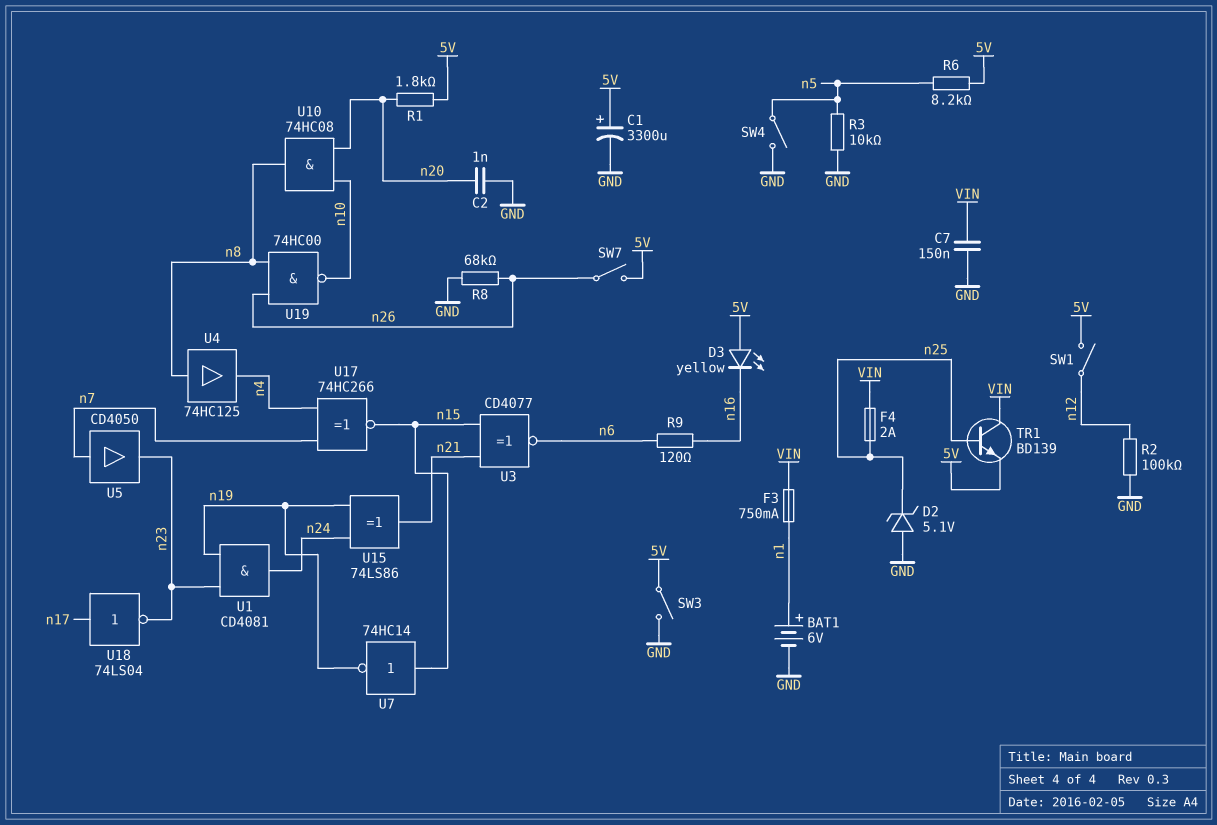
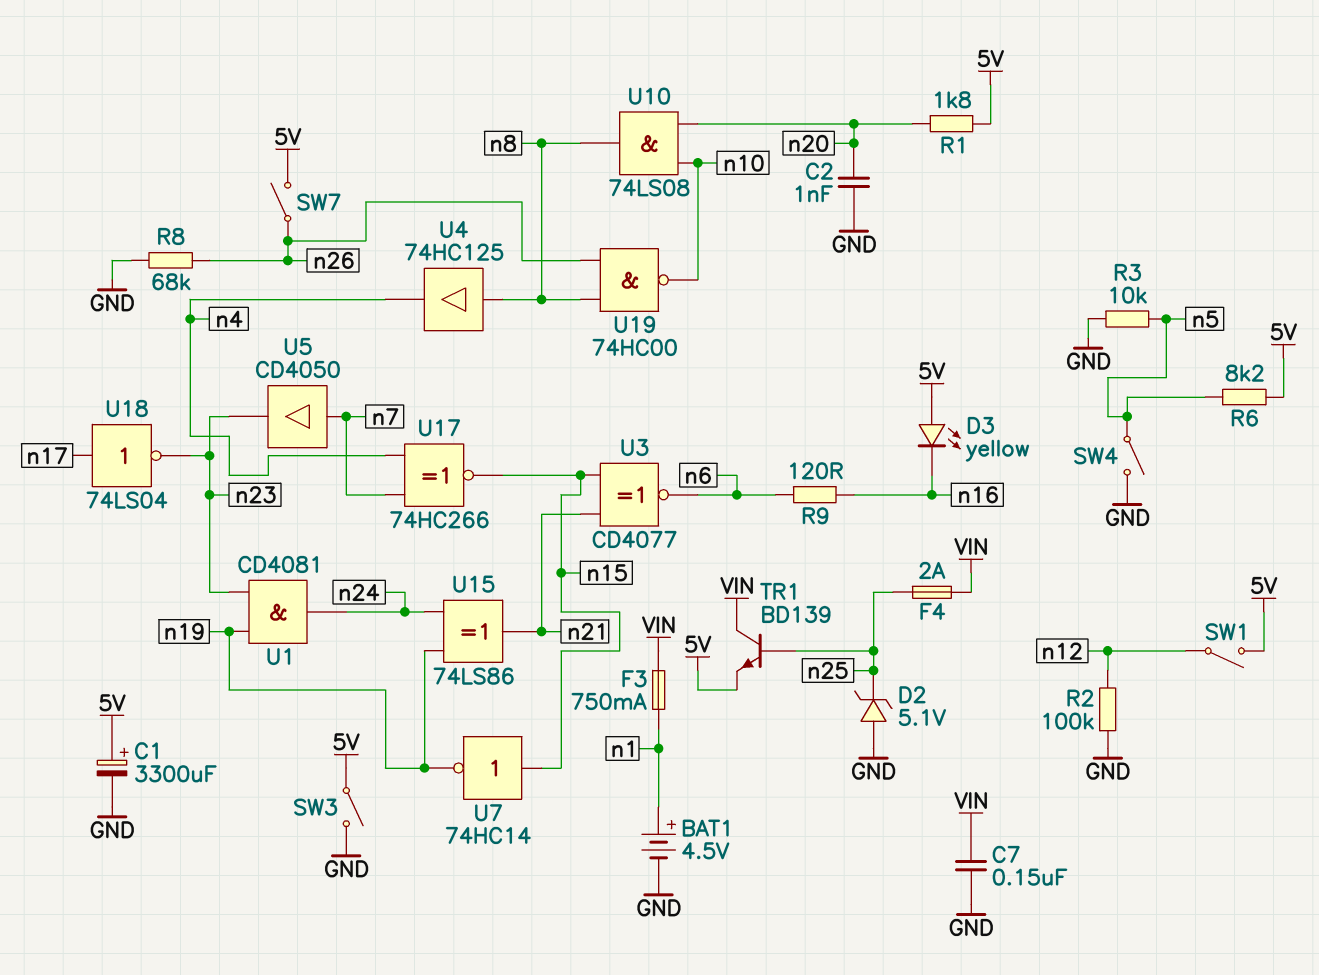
BAT1: 6V (plus n1, minus GND) -> 4.5V (plus n1, minus GND)
U10: AND 74HC08 (in n10, in n20, out n8) -> AND 74LS08 (in n10, in n20, out n8)

